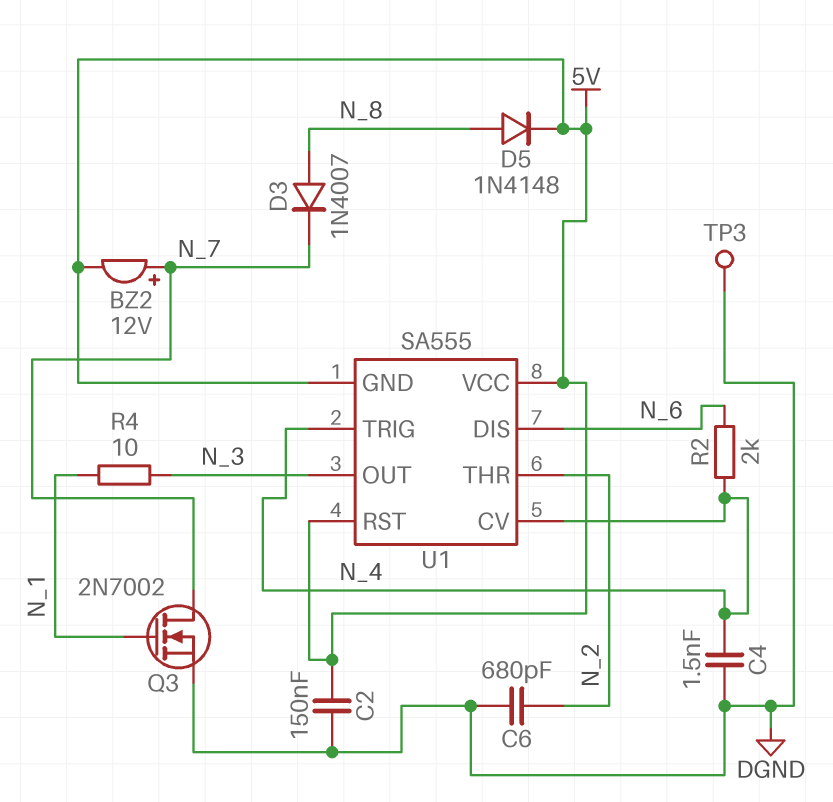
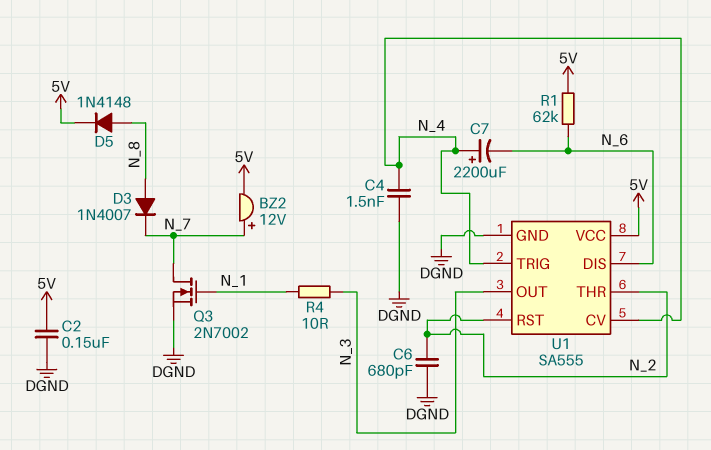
C7: none -> 2200uF (plus N_4, minus N_6)
R1: none -> 62k (5V, N_6)
R2: 2k (N_4, N_6) -> none
TP3: test point (DGND) -> none
U1 pin GND: 5V -> DGND
U1 pin RST: 5V -> N_2

